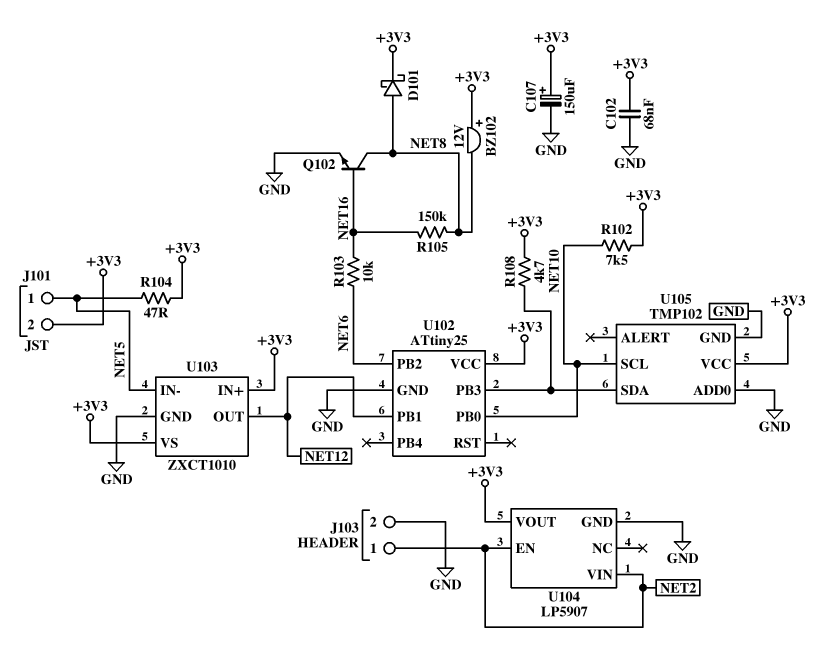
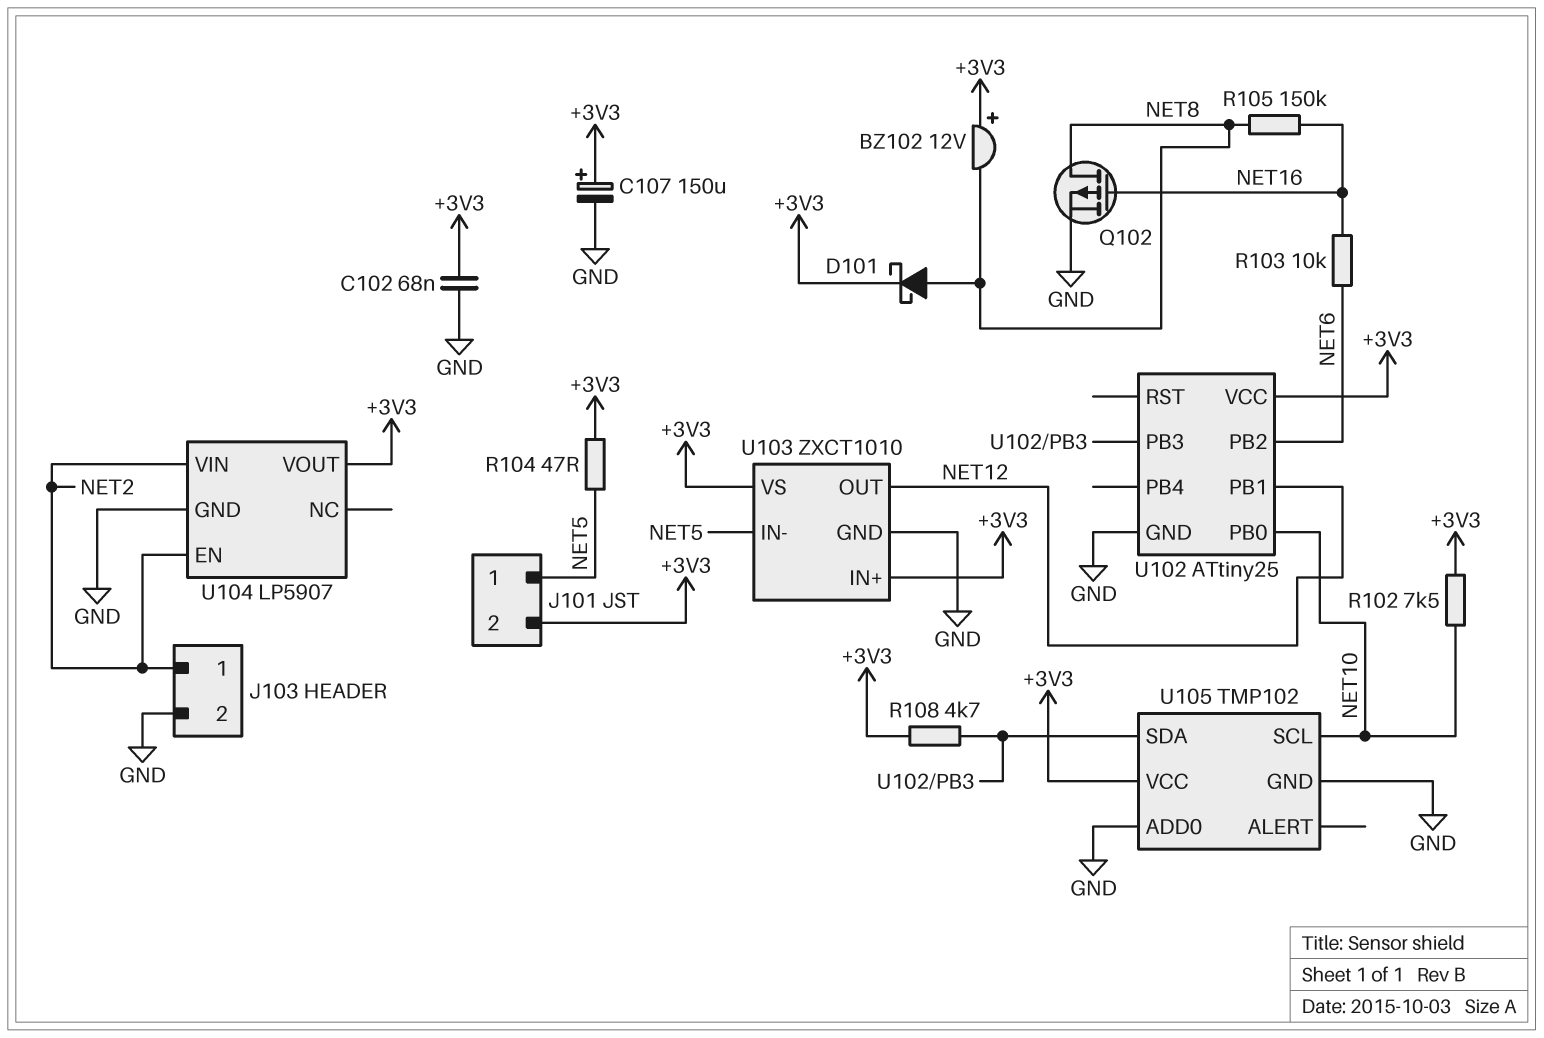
Q102: NPN (B NET16, C NET8, E GND) -> PMOS (G NET16, D NET8, S GND)

